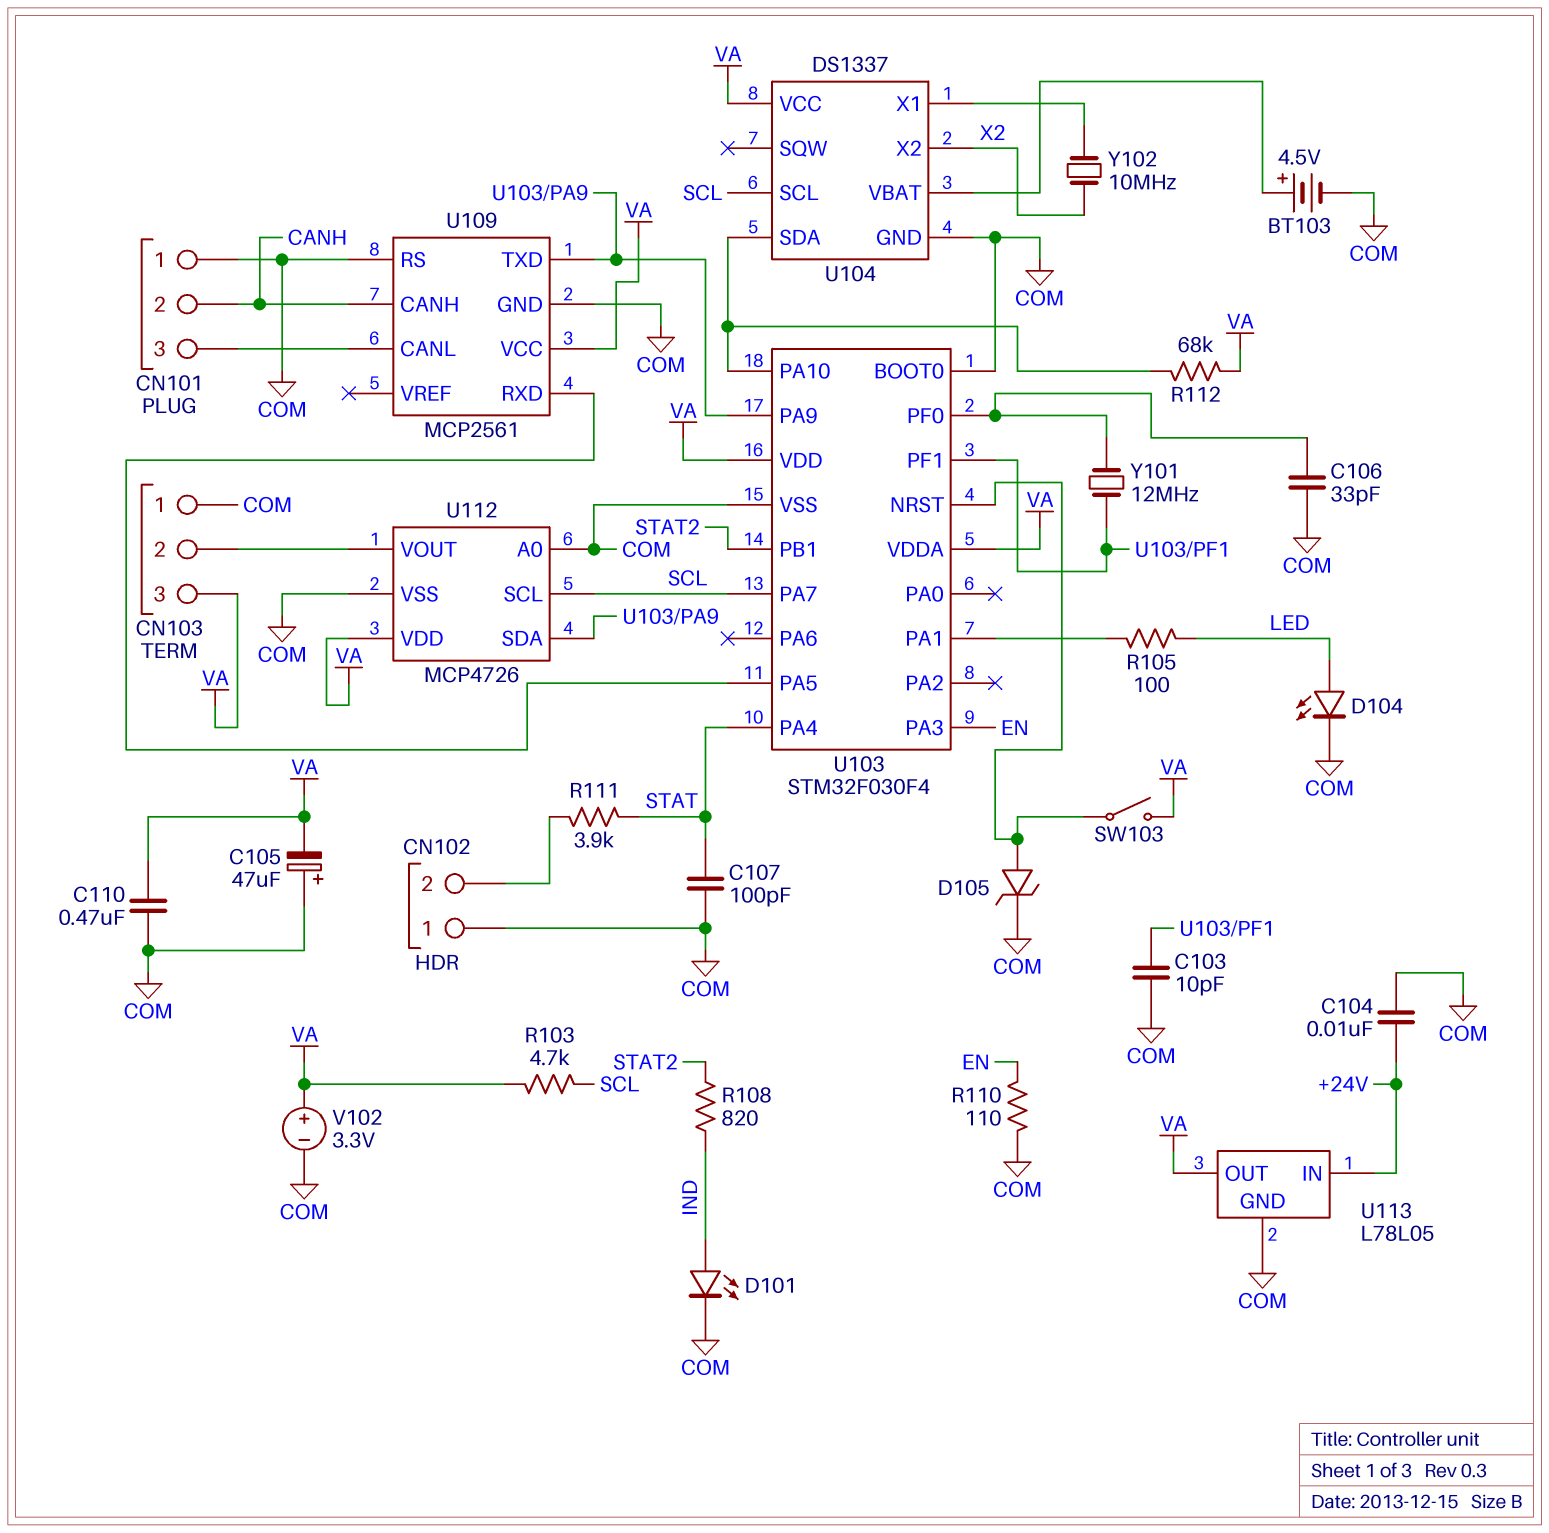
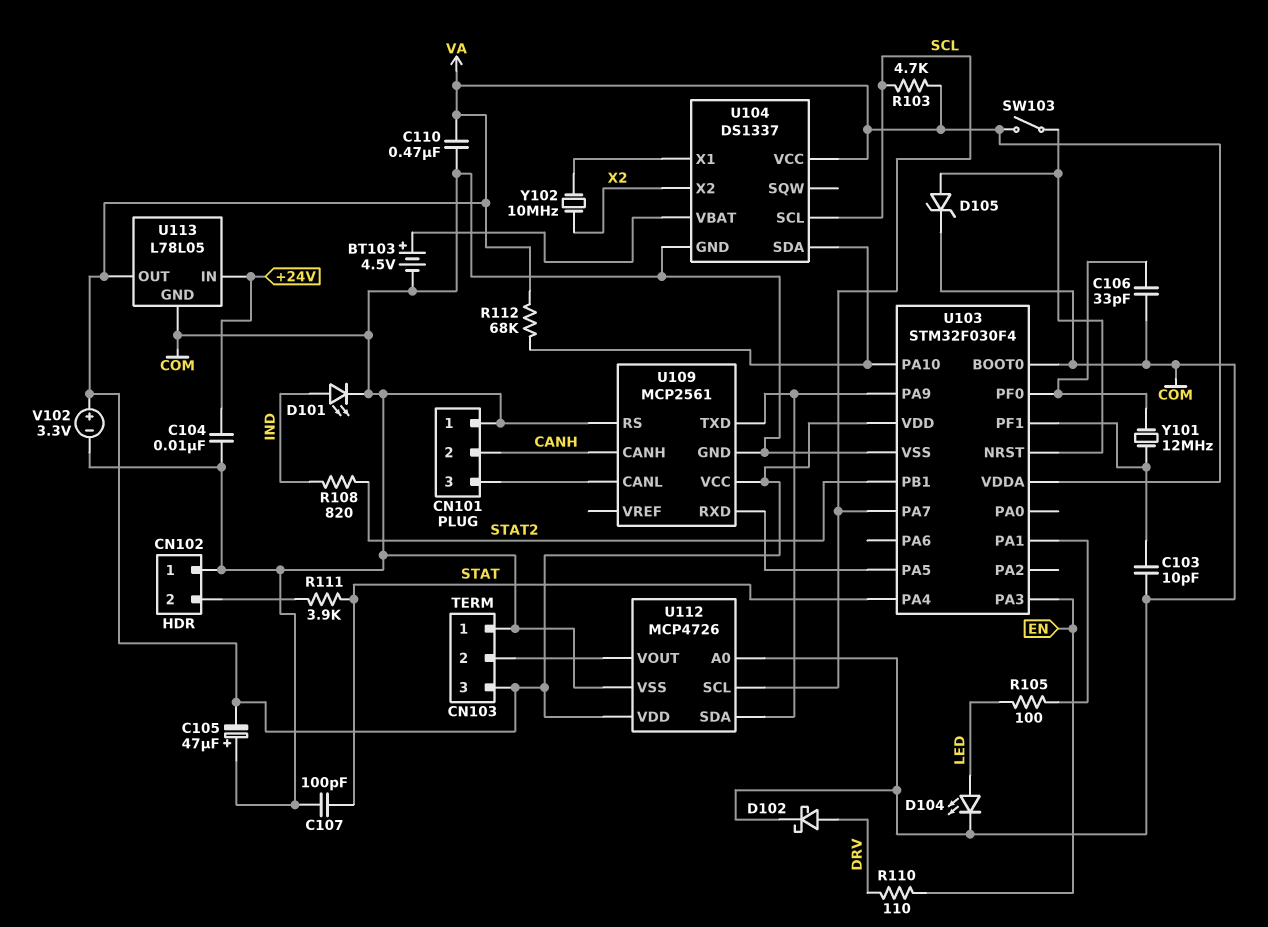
D102: none -> schottky (A DRV, K COM)
R110: 110 (COM, EN) -> 110 (DRV, EN)

